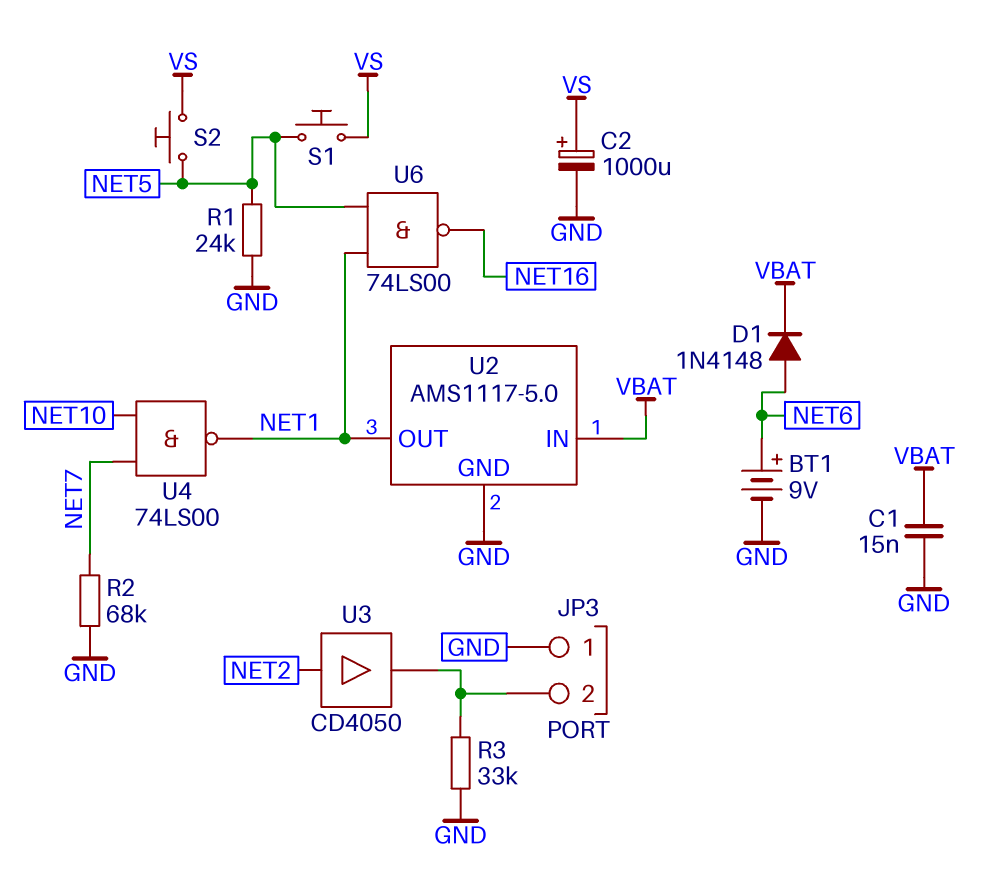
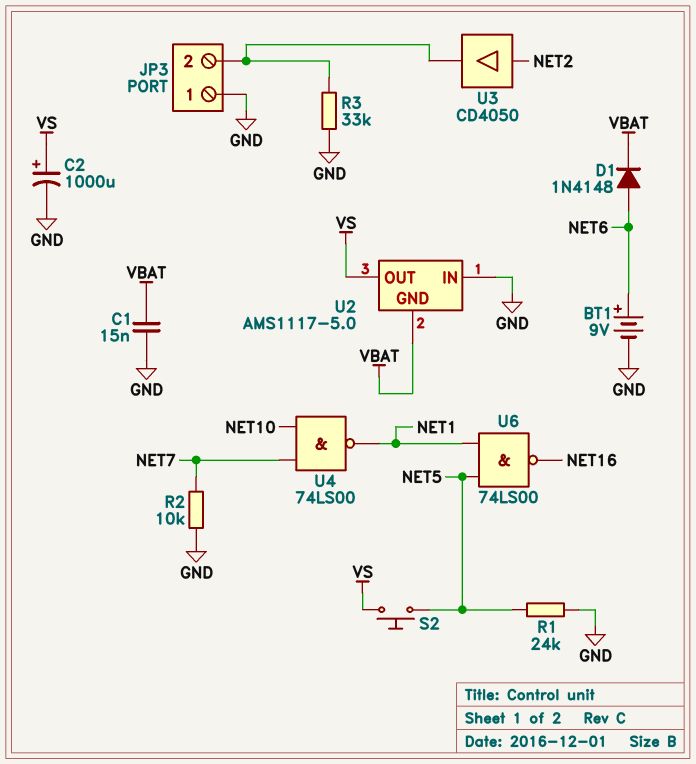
R2: 68k (GND, NET7) -> 10k (GND, NET7)
S1: button (NET5, VS) -> none
U2 pin GND: GND -> VBAT
U2 pin IN: VBAT -> GND
U2 pin OUT: NET1 -> VS

